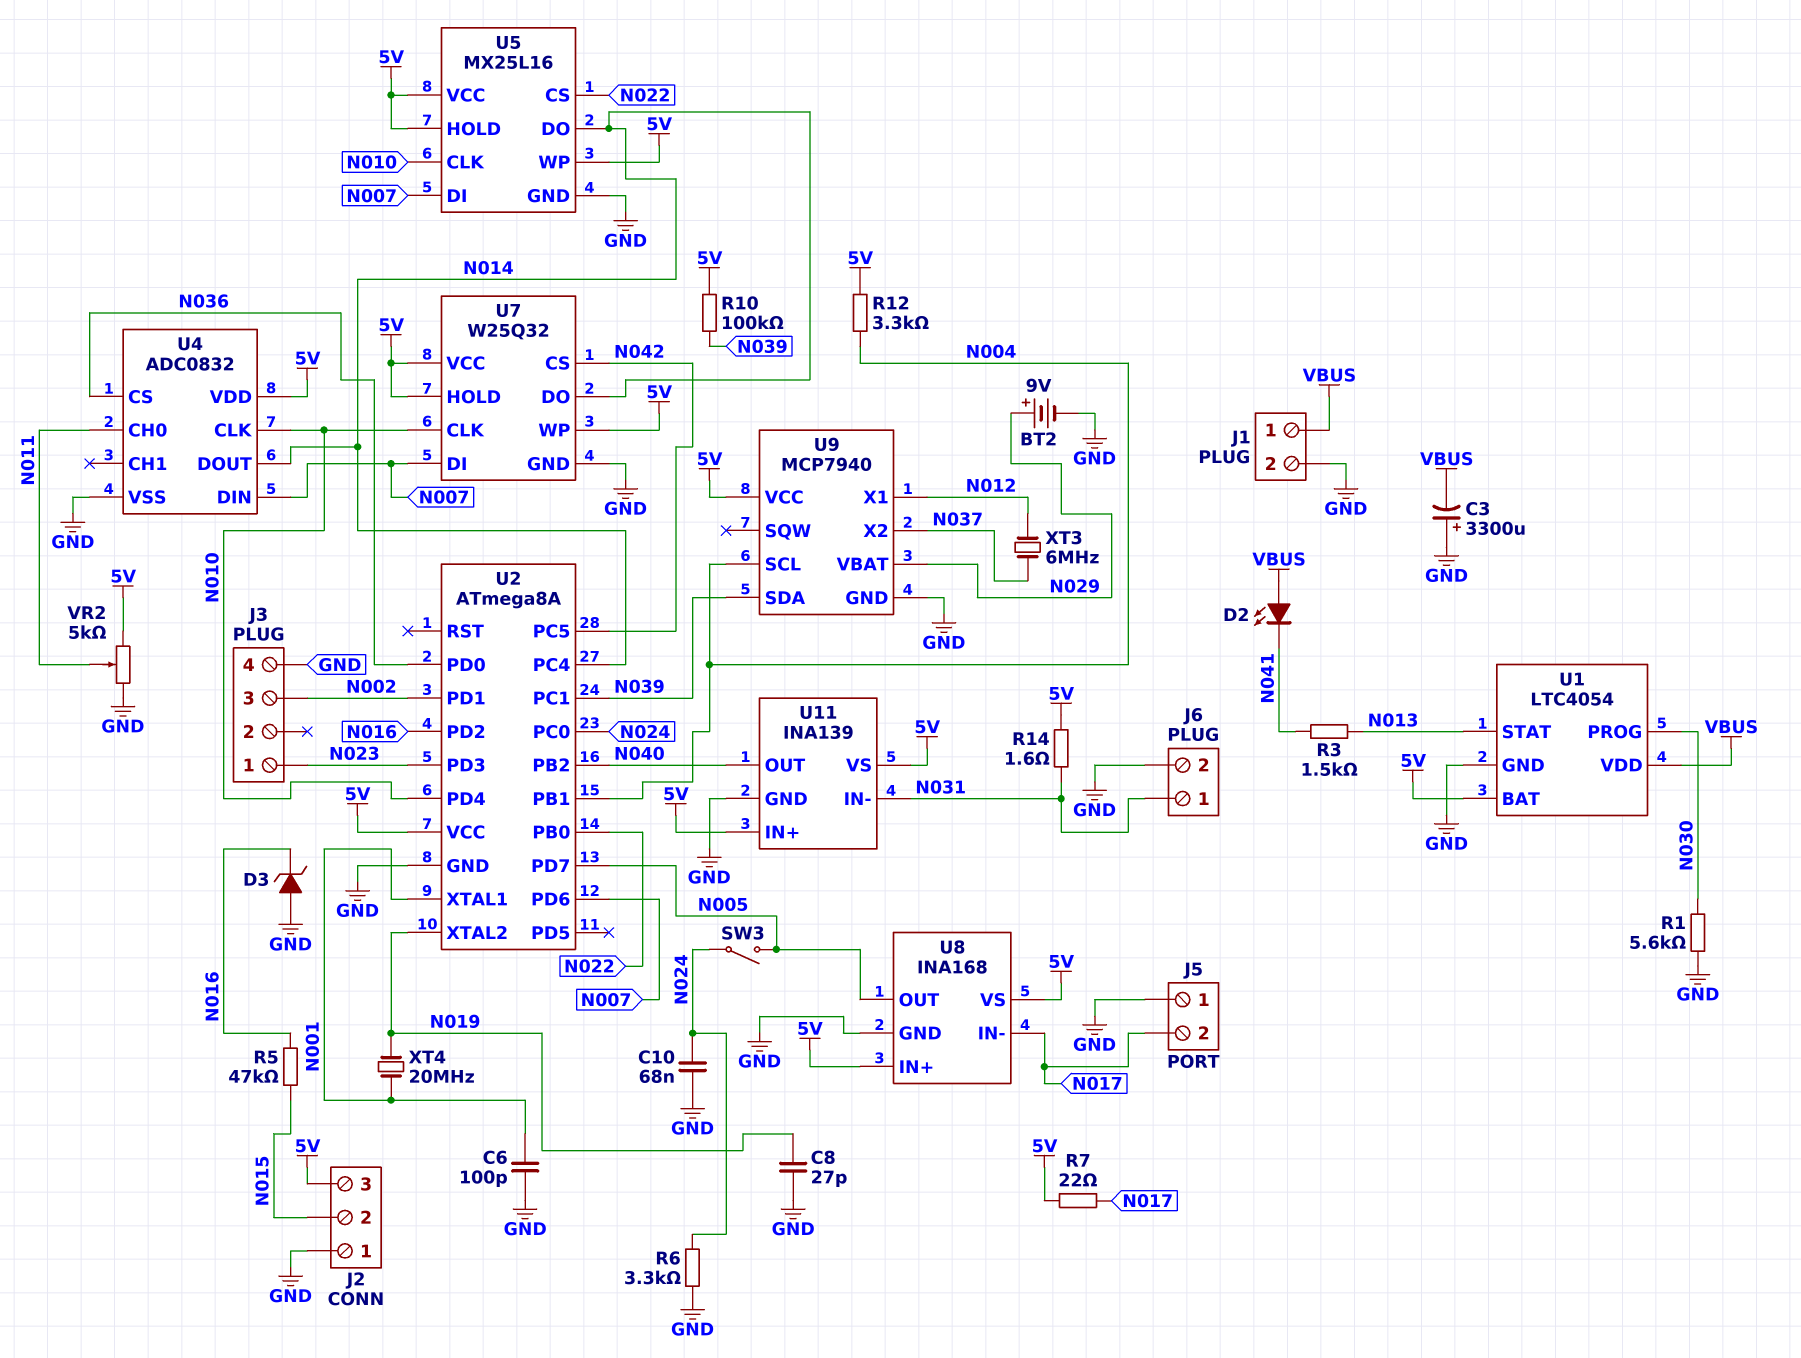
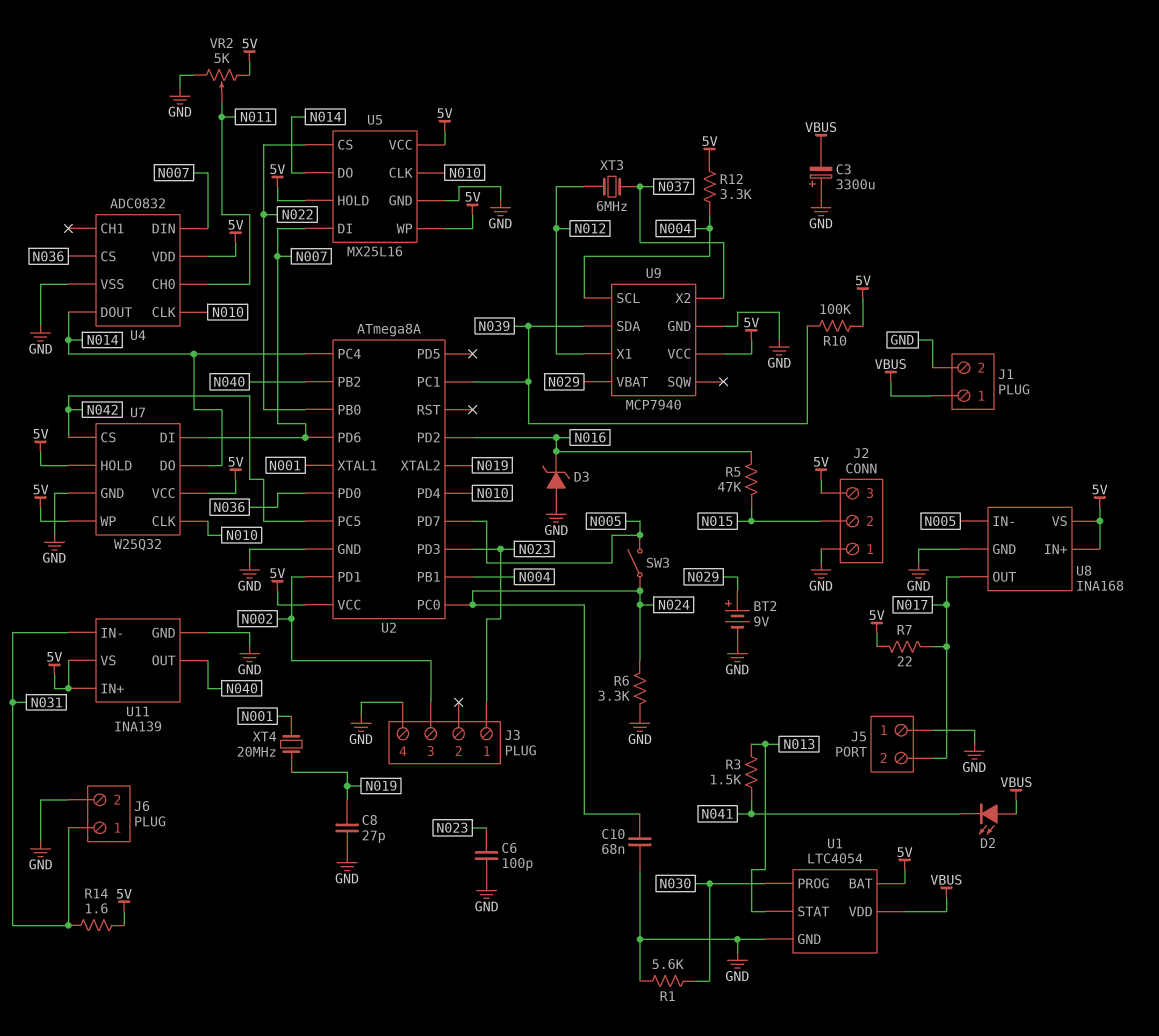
C6: 100pF (GND, N001) -> 100pF (GND, N023)
U8 pin IN-: N017 -> N005
U8 pin OUT: N005 -> N017

